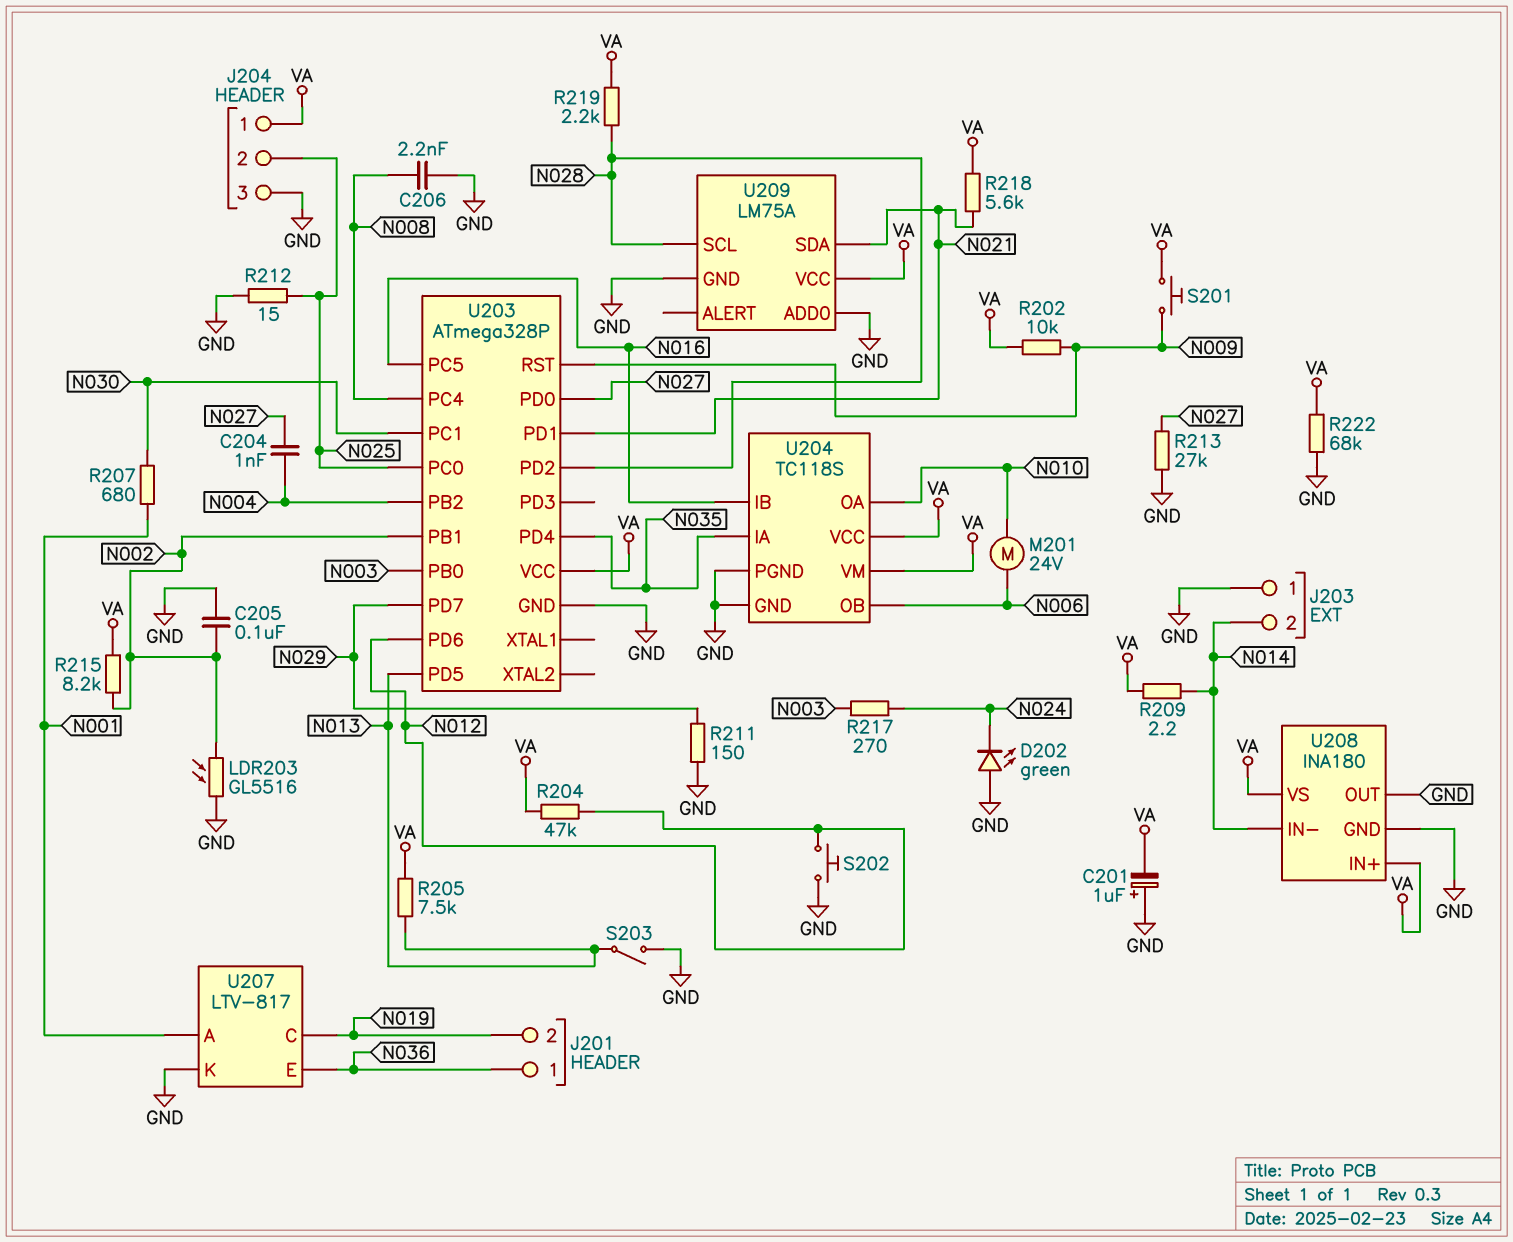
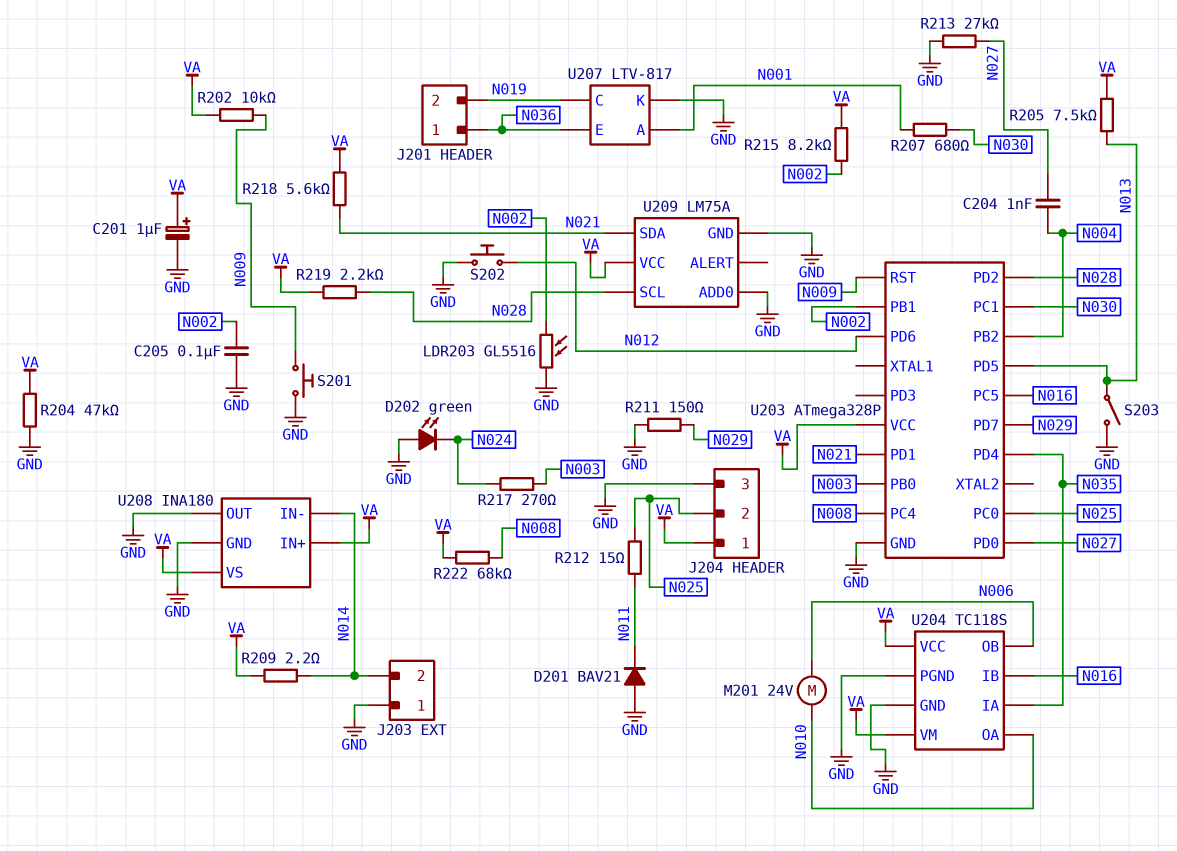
C201: 1uF (plus GND, minus VA) -> 1uF (plus VA, minus GND)
C206: 2.2nF (GND, N008) -> none
D201: none -> diode BAV21 (A GND, K N011)
R204: 47k (N012, VA) -> 47k (GND, VA)
R212: 15 (GND, N025) -> 15 (N011, N025)
R222: 68k (GND, VA) -> 68k (N008, VA)
S201: button (N009, VA) -> button (GND, N009)

